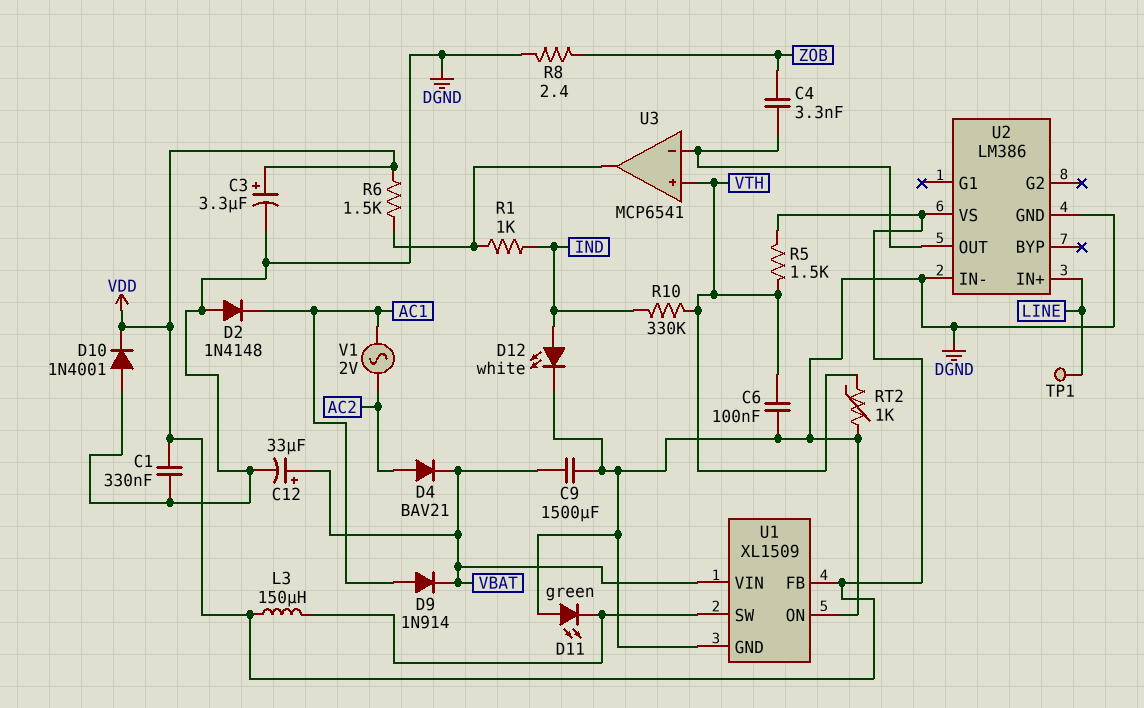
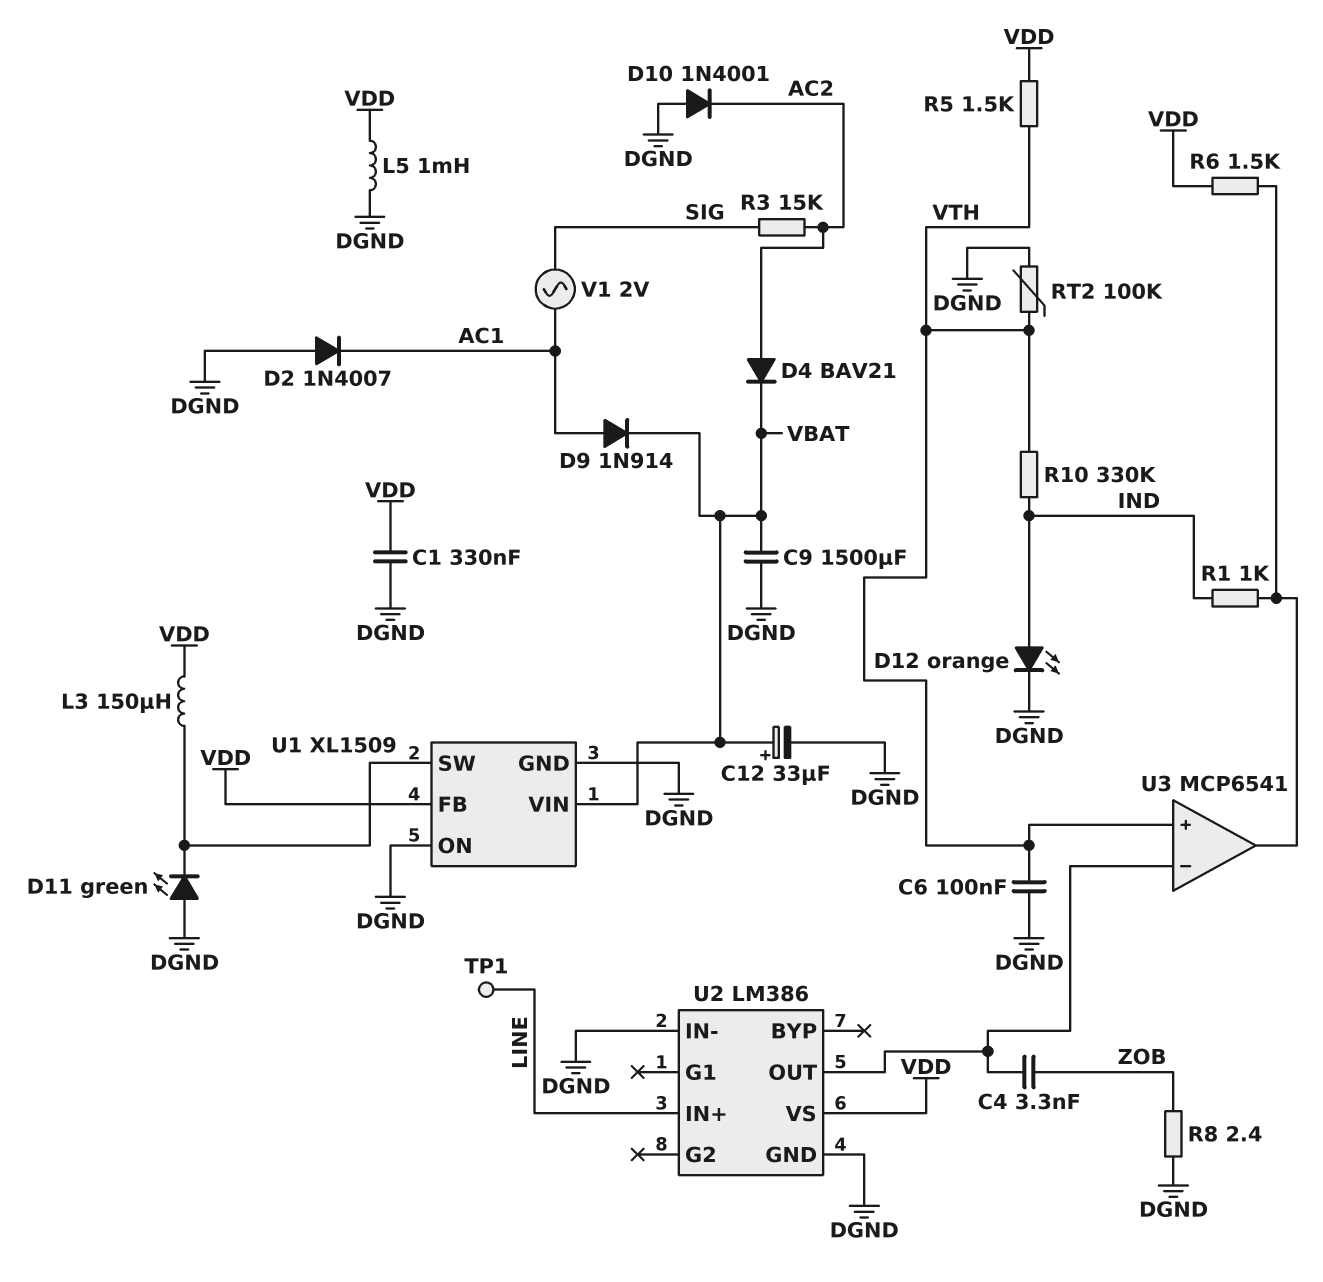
C3: 3.3uF (plus VDD, minus DGND) -> none
D2: diode 1N4148 (A DGND, K AC1) -> diode 1N4007 (A DGND, K AC1)
D10: diode 1N4001 (A DGND, K VDD) -> diode 1N4001 (A DGND, K AC2)
D12: LED white (A IND, K DGND) -> LED orange (A IND, K DGND)
L5: none -> 1mH (DGND, VDD)
R3: none -> 15k (AC2, SIG)
RT2: 1k (DGND, VTH) -> 100k (DGND, VTH)
V1: AC 2V (AC1, AC2) -> AC 2V (AC1, SIG)

